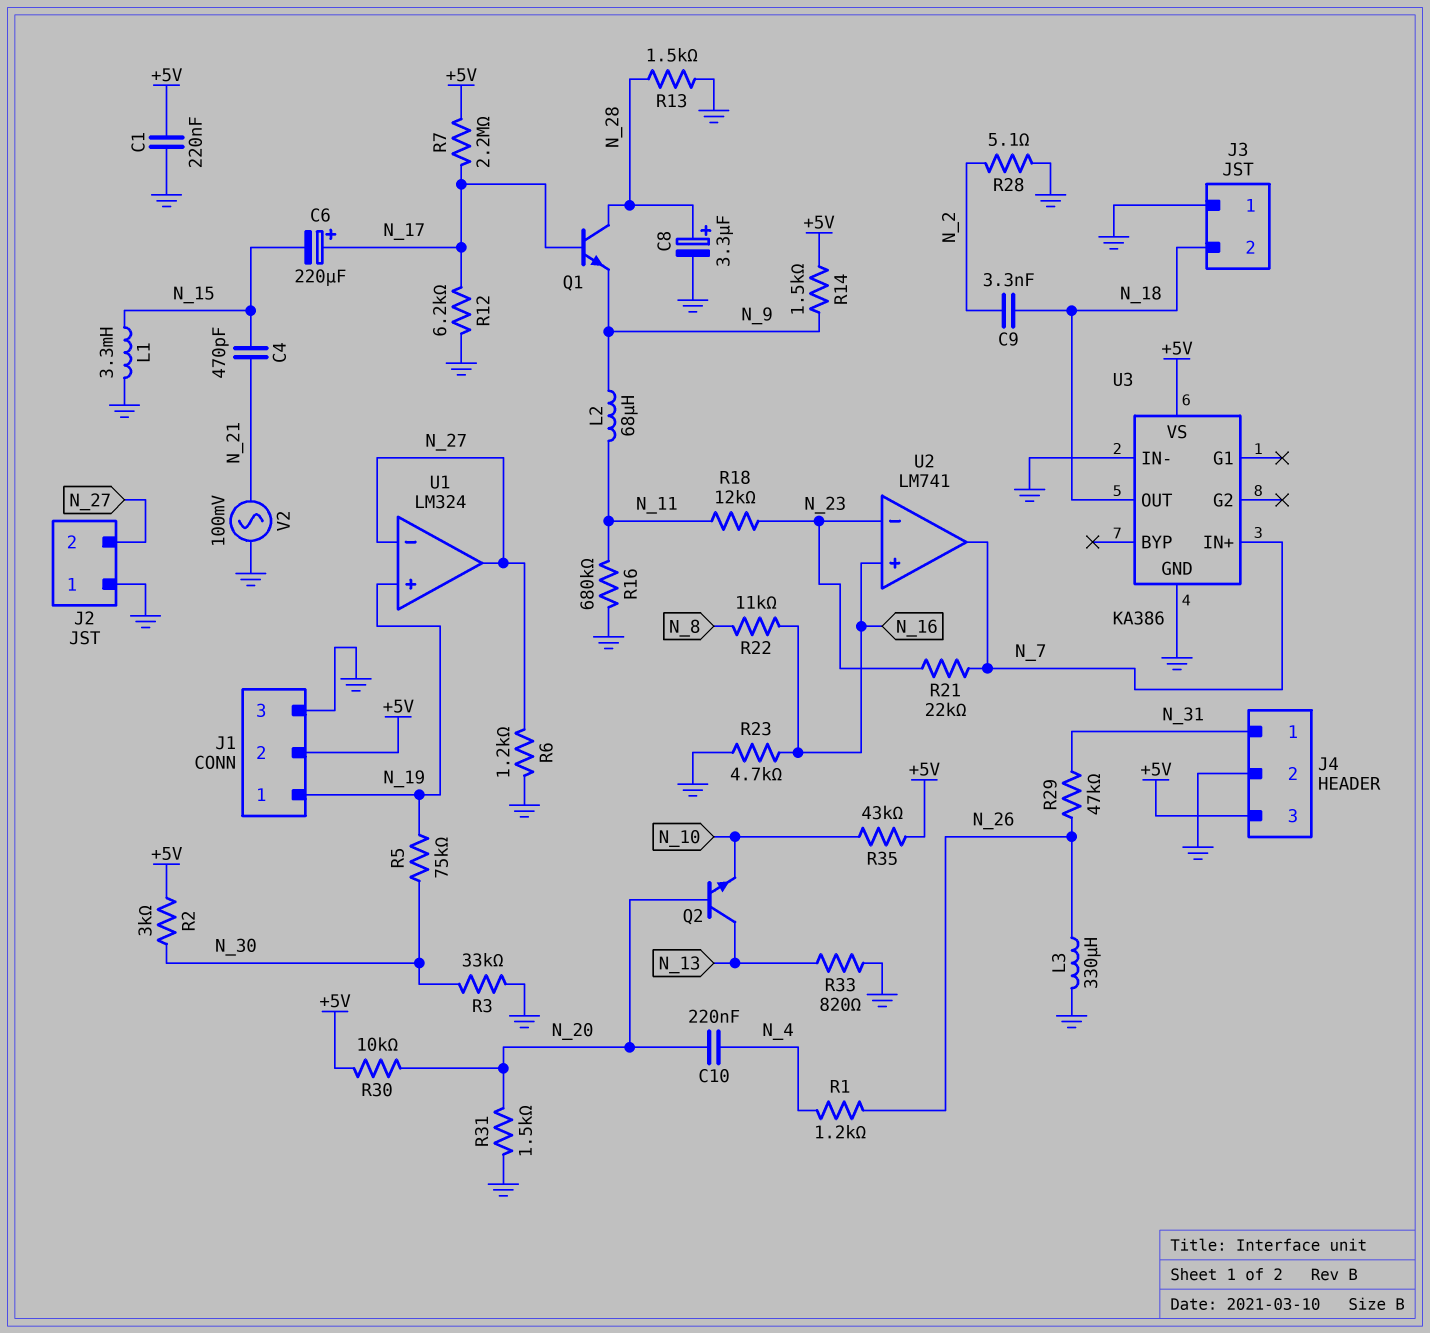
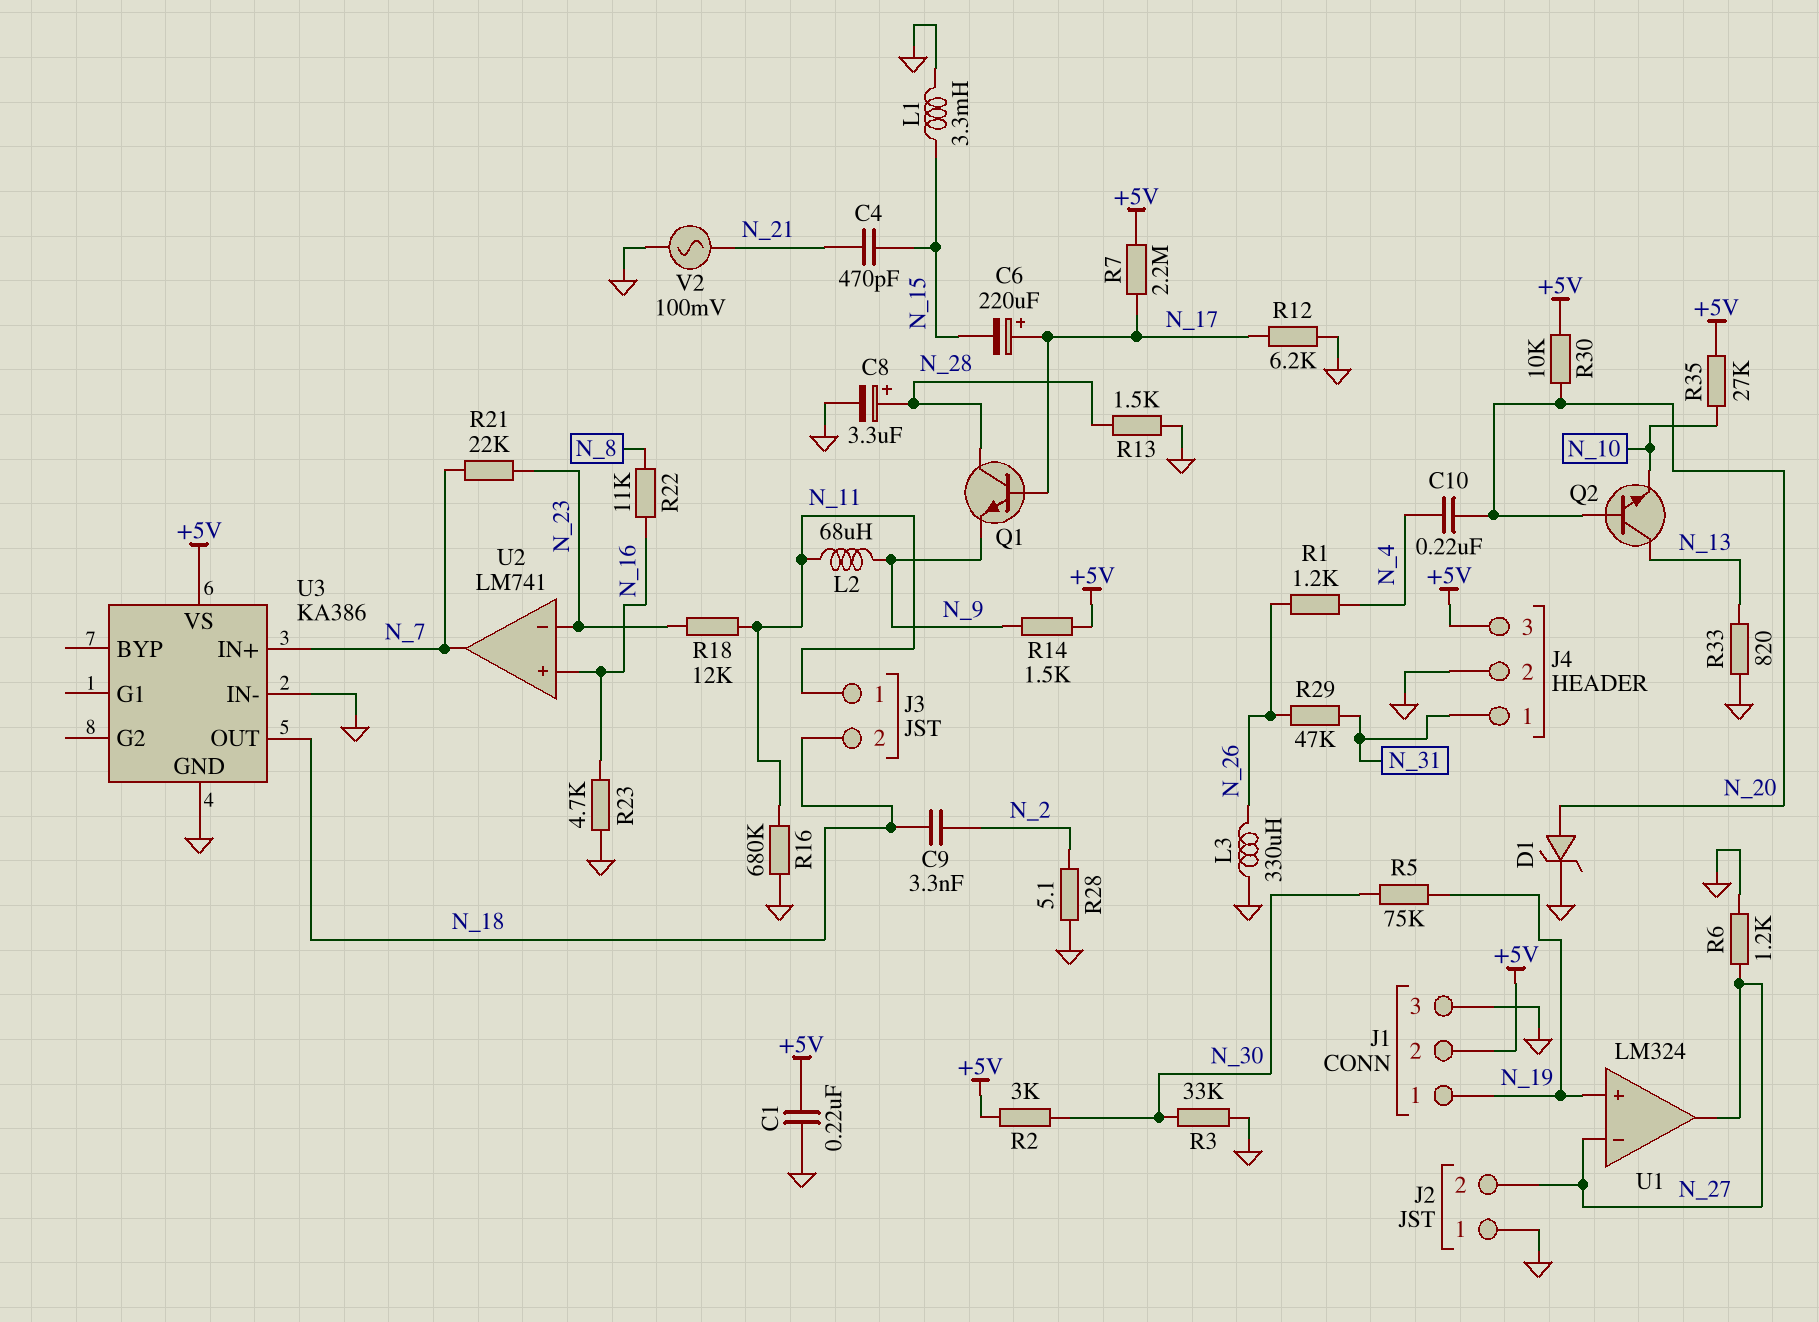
D1: none -> zener (A N_20, K GND)
J3 pin 1: GND -> N_11
R31: 1.5k (GND, N_20) -> none
R35: 43k (+5V, N_10) -> 27k (+5V, N_10)

